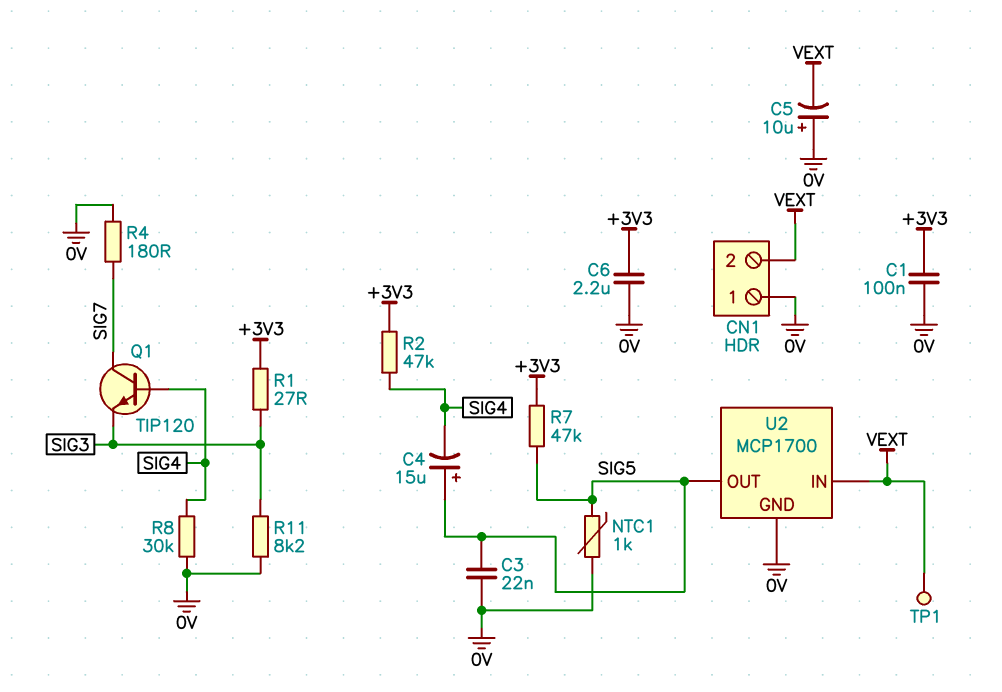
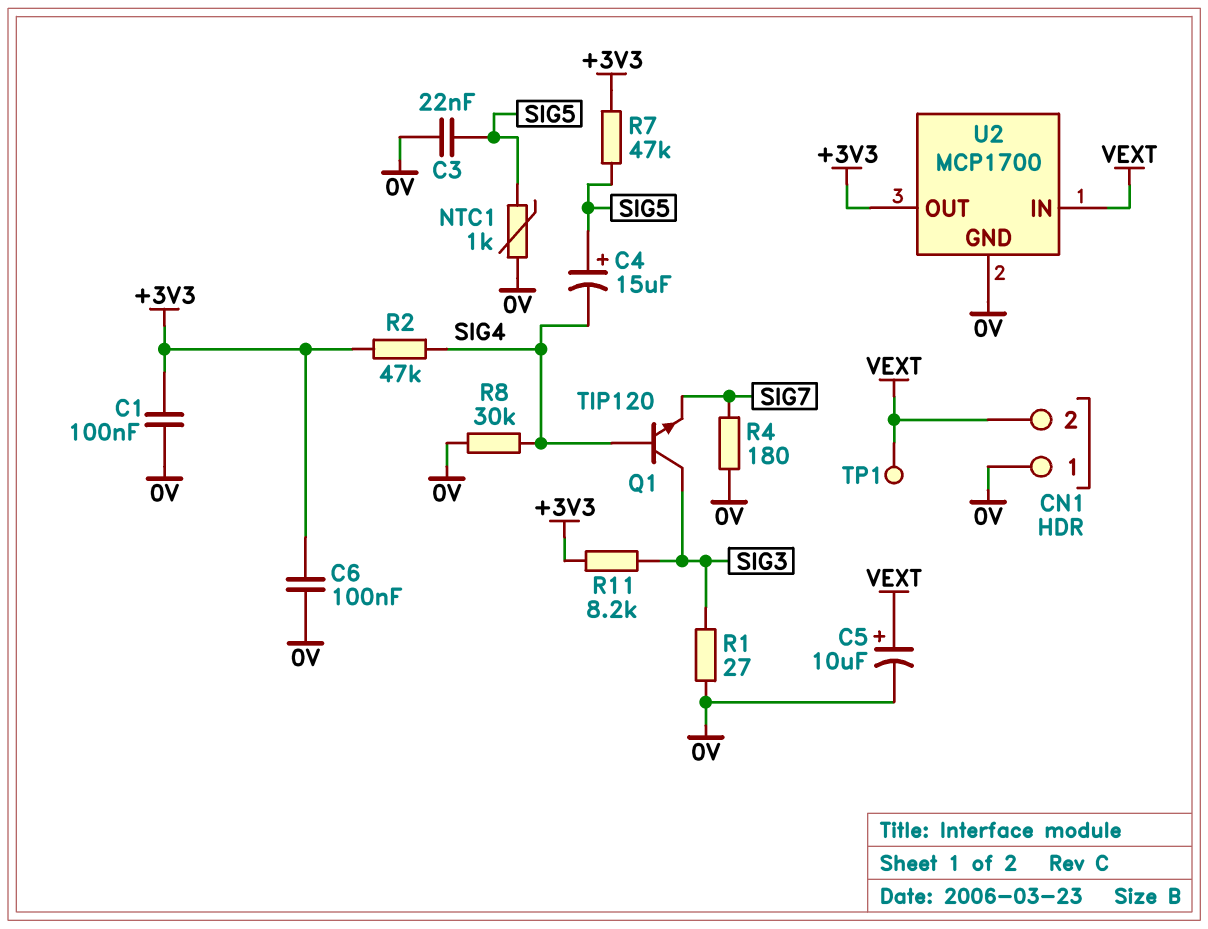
C5: 10uF (plus 0V, minus VEXT) -> 10uF (plus VEXT, minus 0V)
C6: 2.2uF (+3V3, 0V) -> 100nF (+3V3, 0V)
Q1: NPN TIP120 (B SIG4, C SIG7, E SIG3) -> NPN TIP120 (B SIG4, C SIG3, E SIG7)
R1: 27 (+3V3, SIG3) -> 27 (0V, SIG3)
R11: 8.2k (0V, SIG3) -> 8.2k (+3V3, SIG3)
U2 pin OUT: SIG5 -> +3V3

